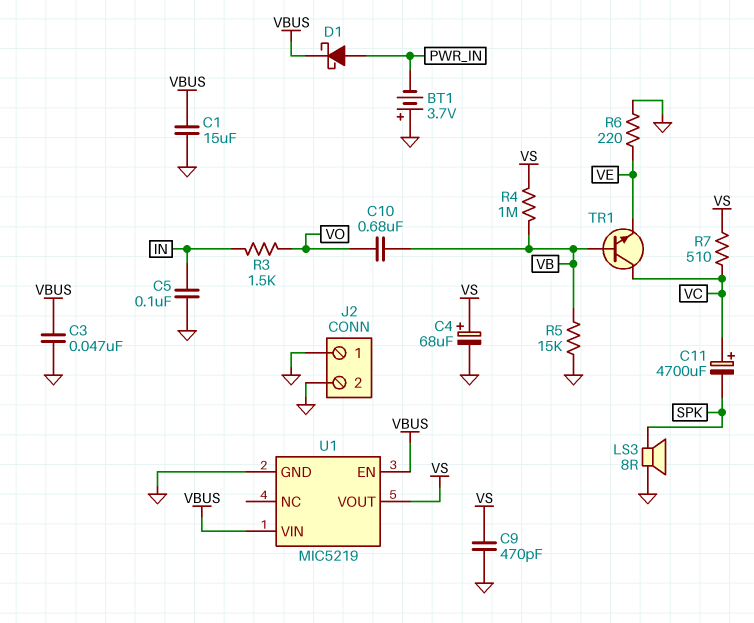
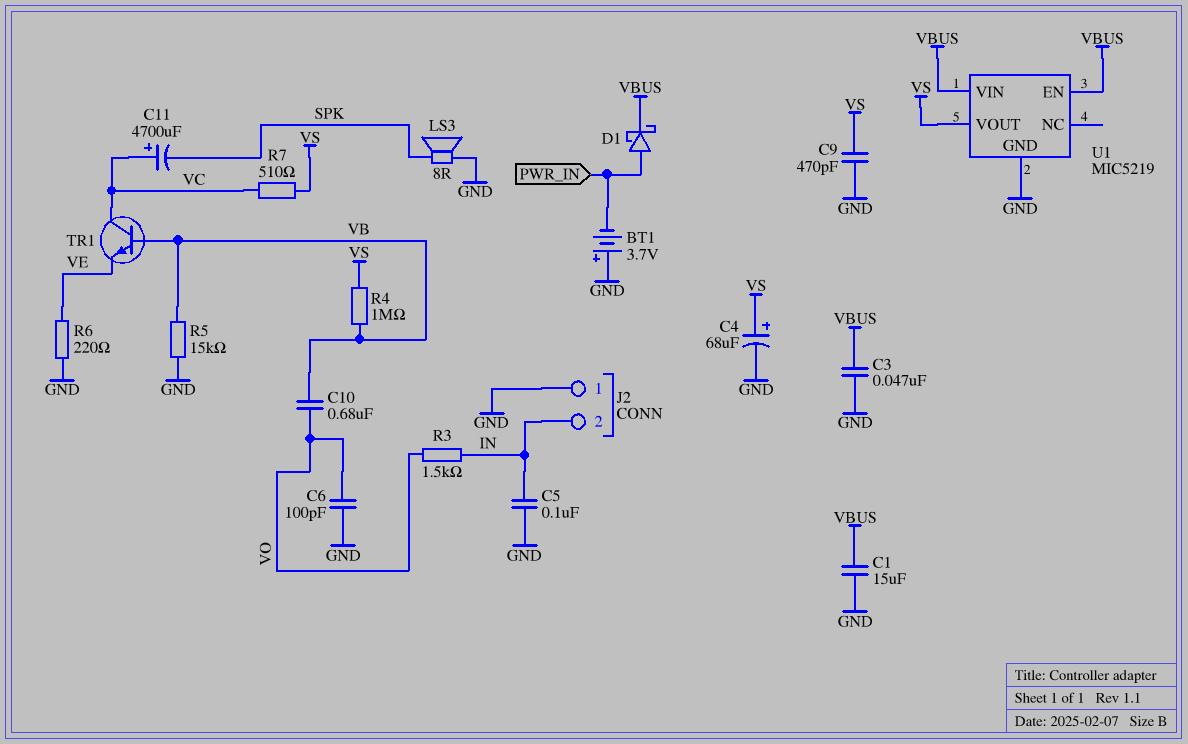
C6: none -> 100pF (GND, VO)
J2 pin 2: GND -> IN

